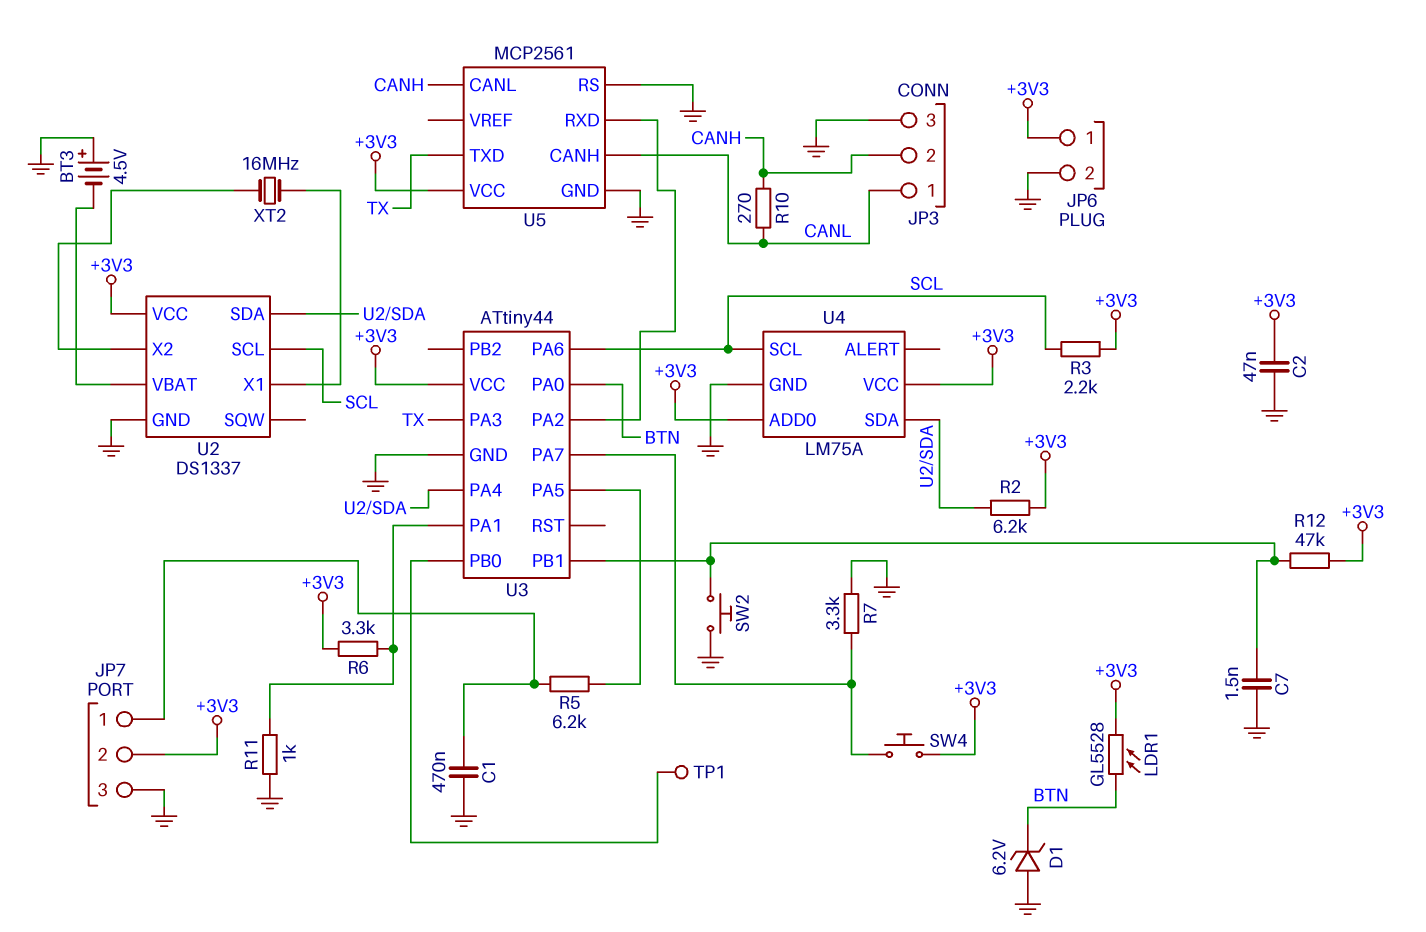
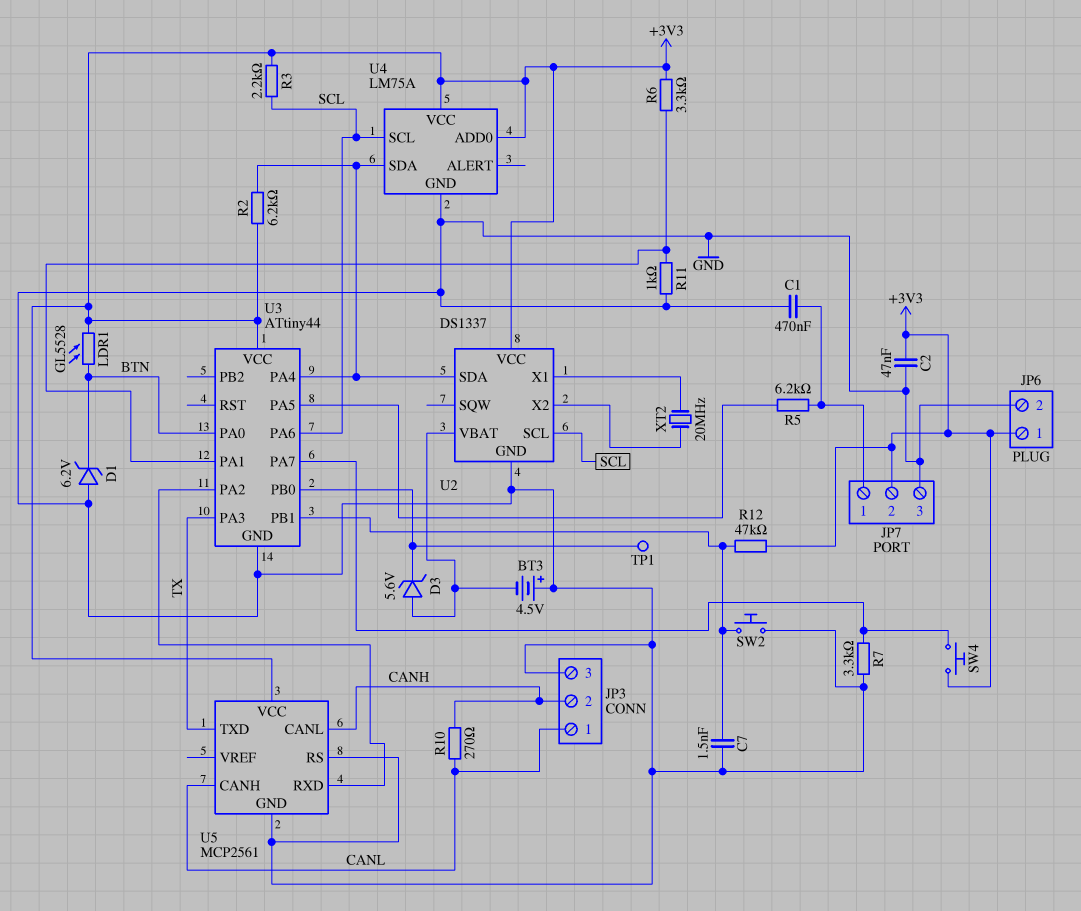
D3: none -> zener 5.6V (A U2/VBAT, K U3/PB0)
XT2: 16MHz (U2/X1, U2/X2) -> 20MHz (U2/X1, U2/X2)

